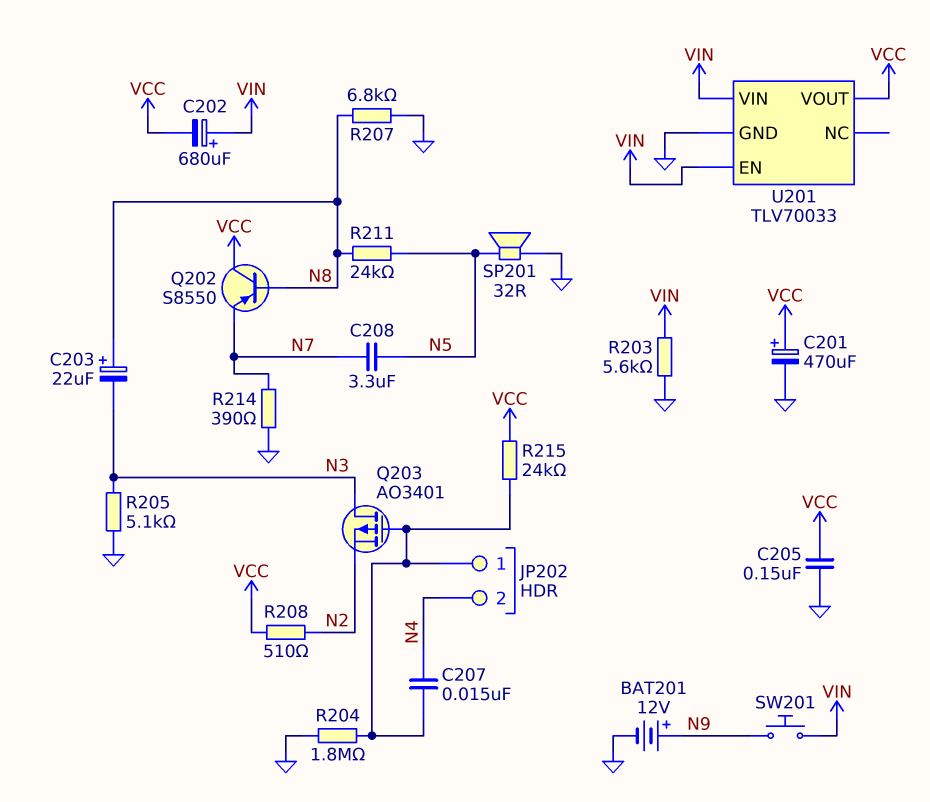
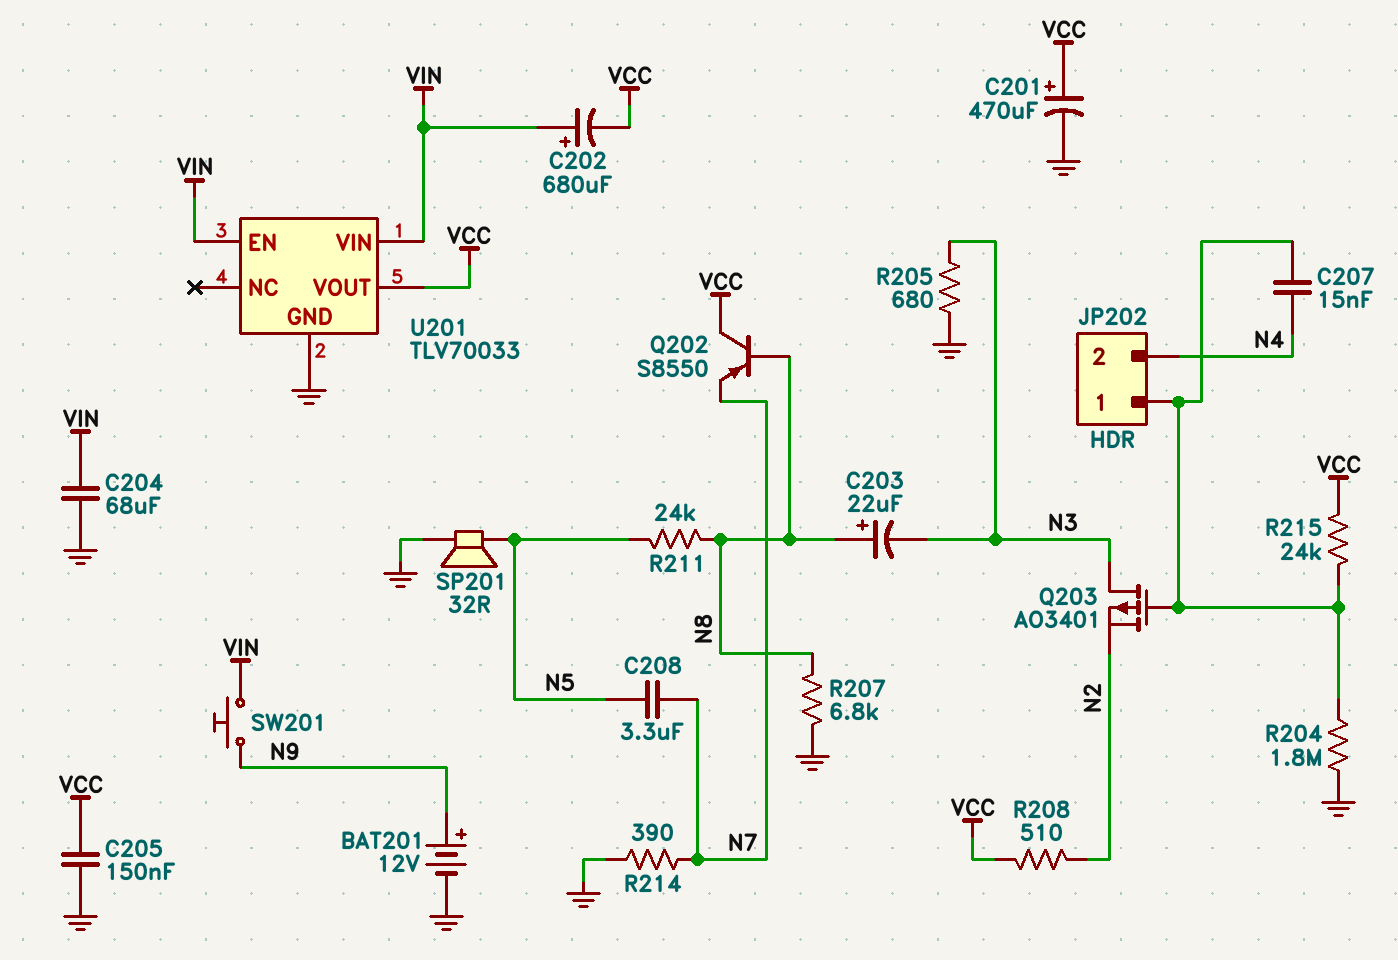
C204: none -> 68uF (GND, VIN)
R203: 5.6k (GND, VIN) -> none
R205: 5.1k (GND, N3) -> 680 (GND, N3)

